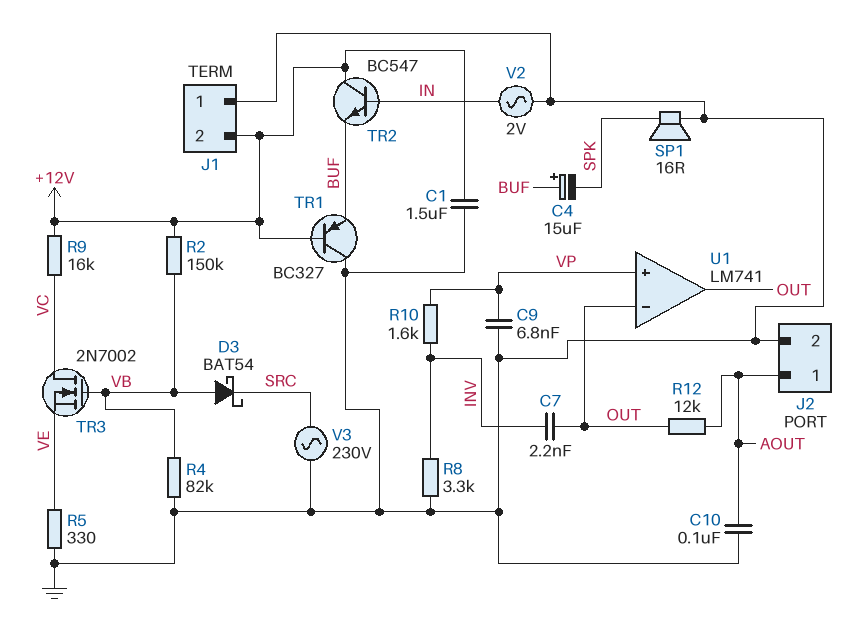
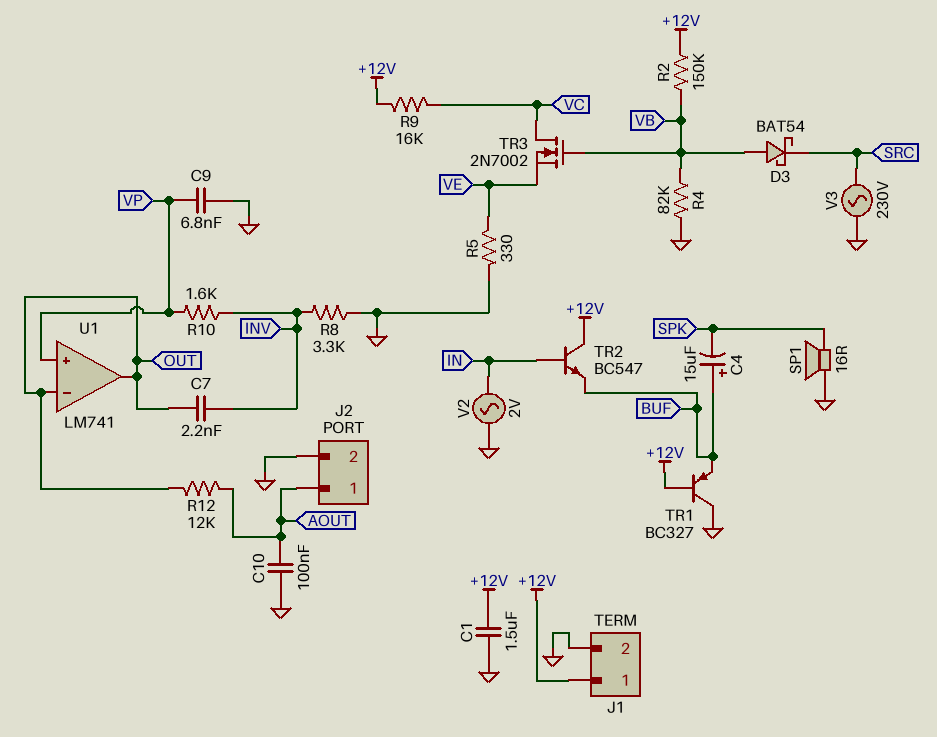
J1 pin 1: GND -> +12V
J1 pin 2: +12V -> GND

